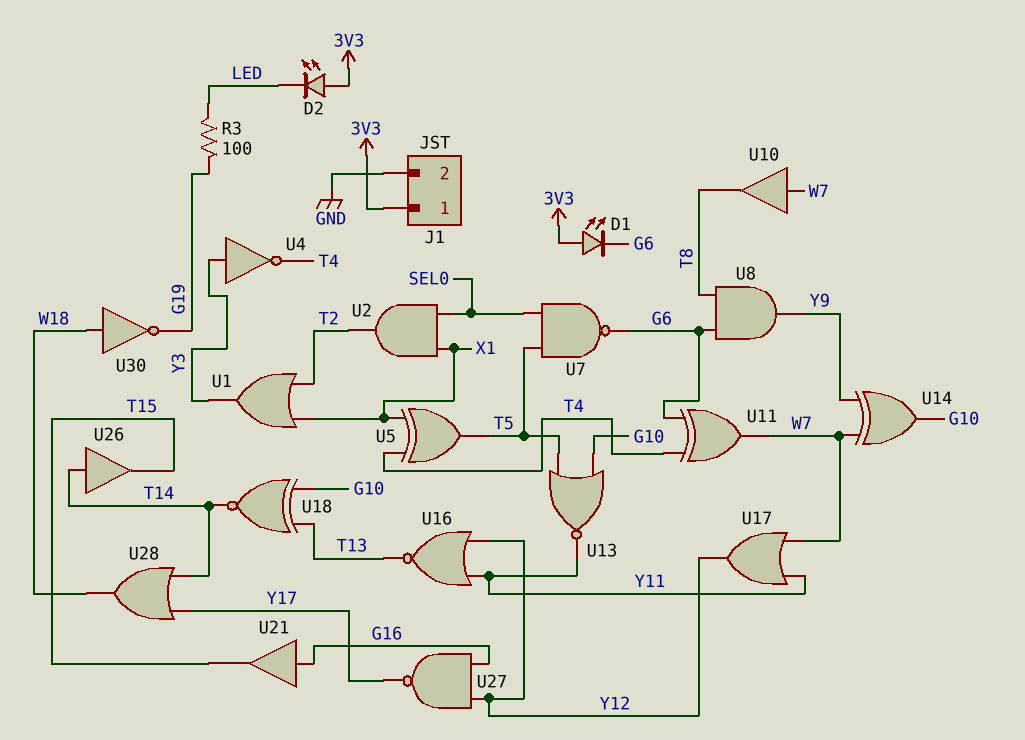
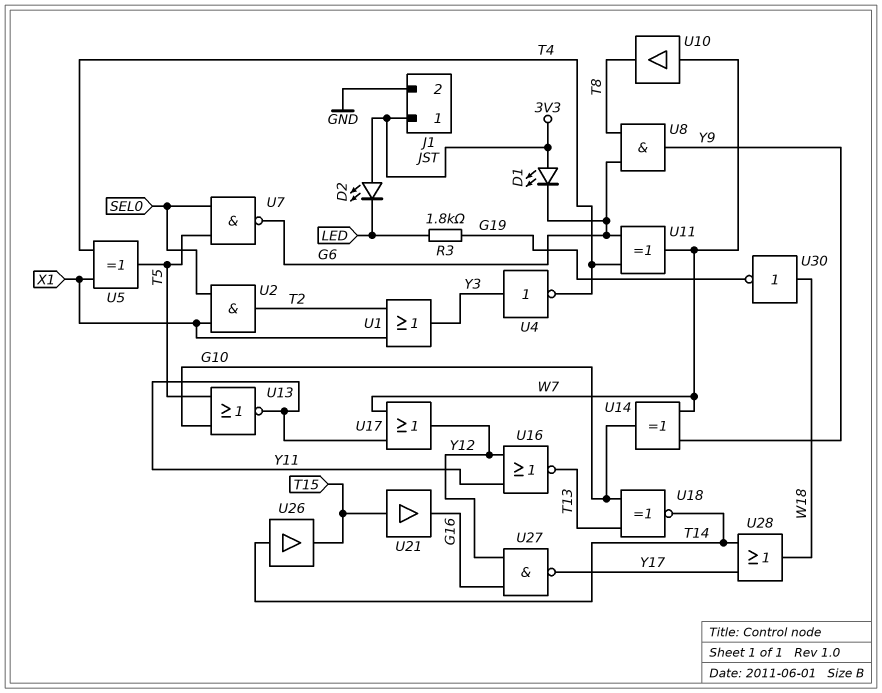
R3: 100 (G19, LED) -> 1.8k (G19, LED)
U21: buffer (in G16, out T15) -> buffer (in T15, out G16)

